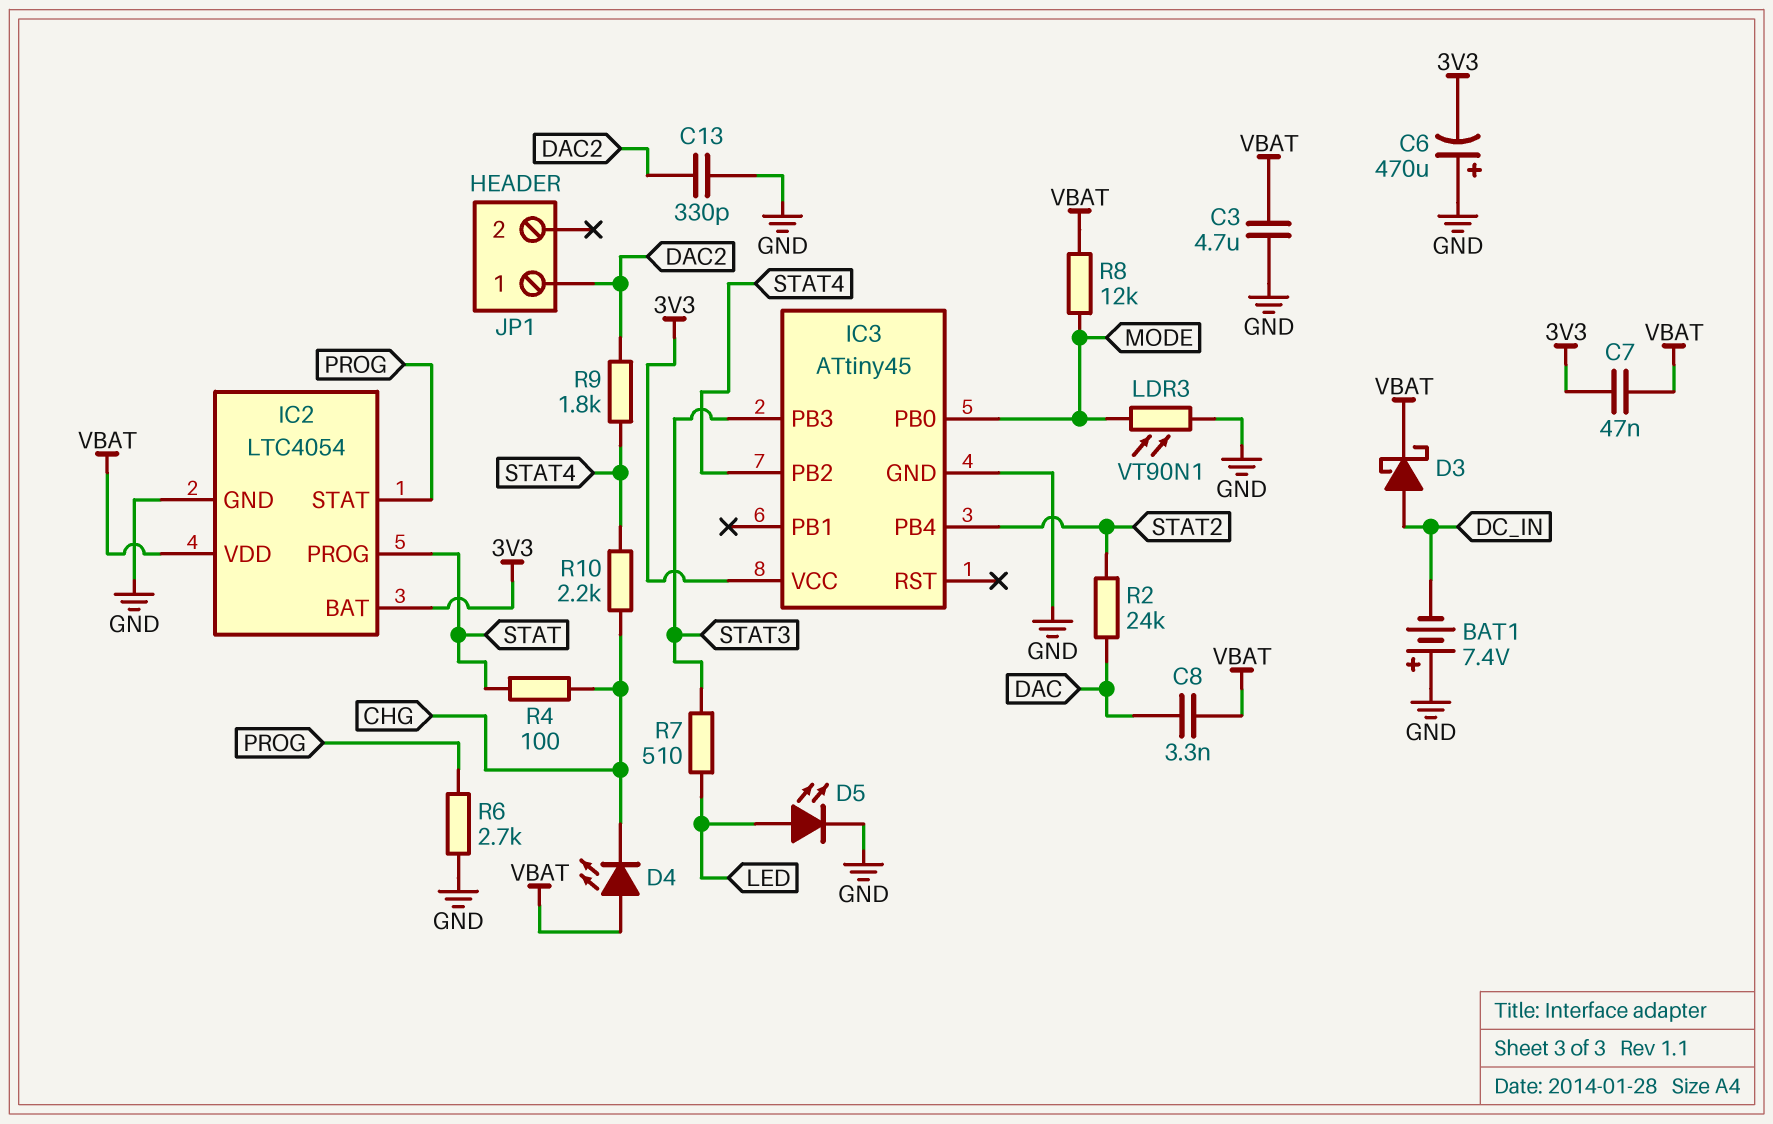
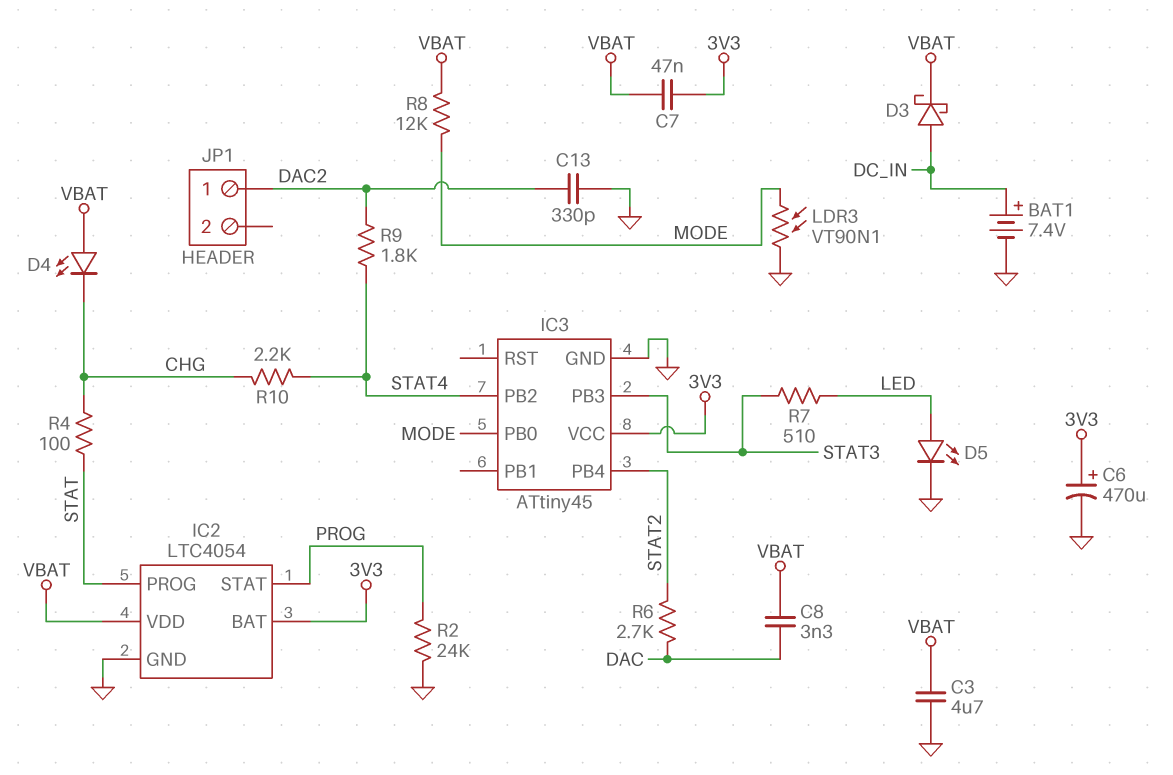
BAT1: 7.4V (plus GND, minus DC_IN) -> 7.4V (plus DC_IN, minus GND)
C6: 470uF (plus GND, minus 3V3) -> 470uF (plus 3V3, minus GND)
R2: 24k (DAC, STAT2) -> 24k (GND, PROG)
R6: 2.7k (GND, PROG) -> 2.7k (DAC, STAT2)

